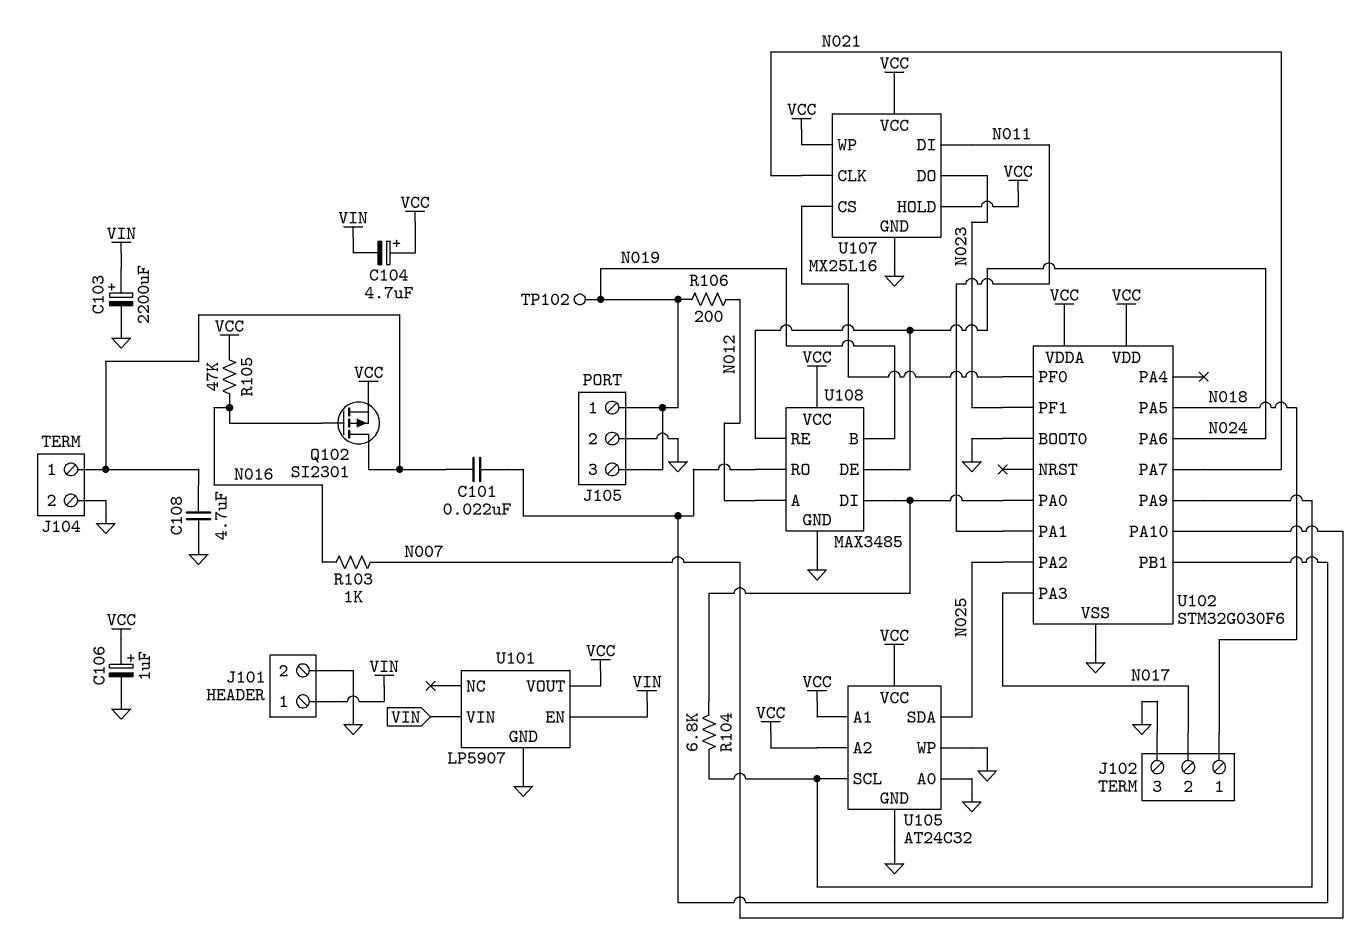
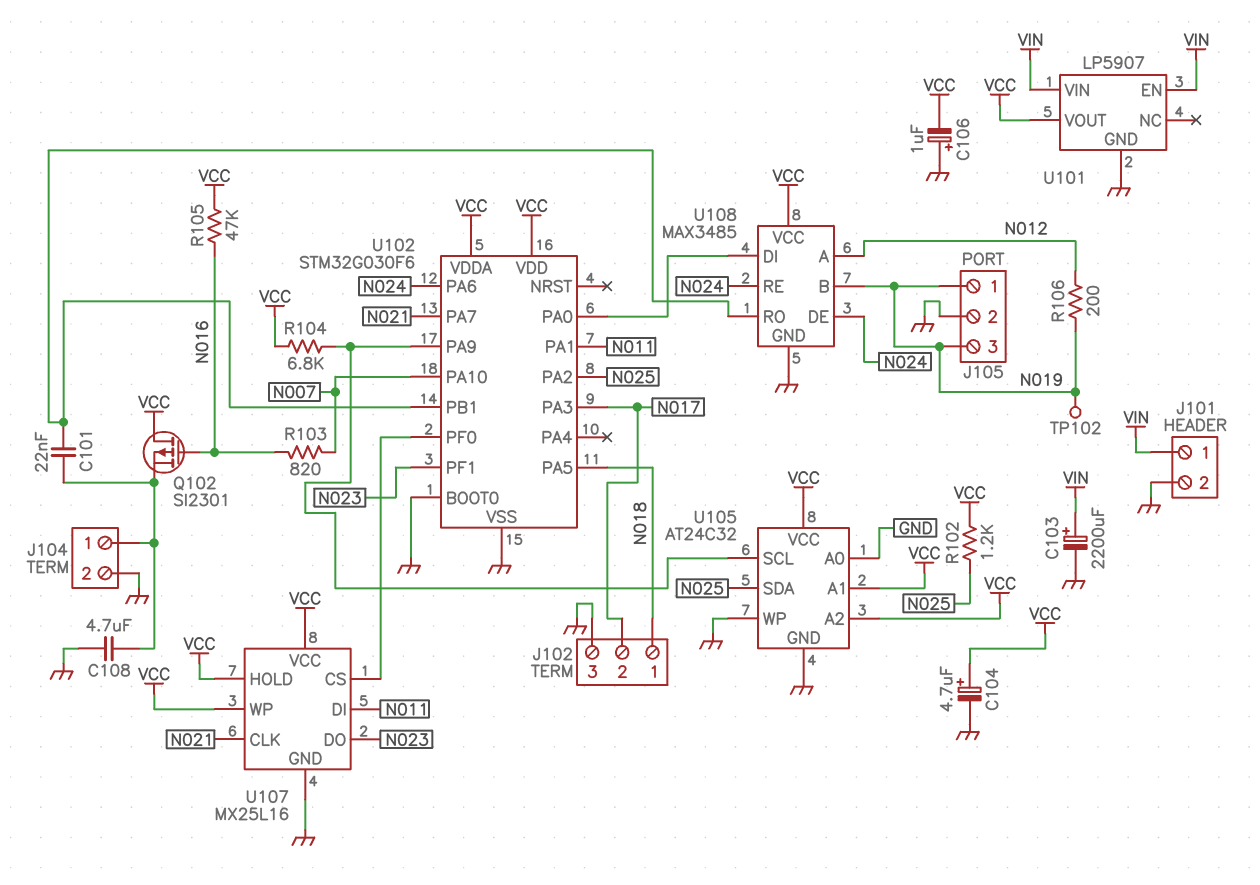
C104: 4.7uF (plus VCC, minus VIN) -> 4.7uF (plus VCC, minus GND)
C106: 1uF (plus VCC, minus GND) -> 1uF (plus GND, minus VCC)
Q102: PMOS SI2301 (G N016, D J104/1, S VCC) -> PMOS SI2301 (G N016, D VCC, S J104/1)
R102: none -> 1.2k (N025, VCC)
R103: 1k (N007, N016) -> 820 (N007, N016)
R104: 6.8k (U102/PA0, U102/PA9) -> 6.8k (U102/PA9, VCC)

